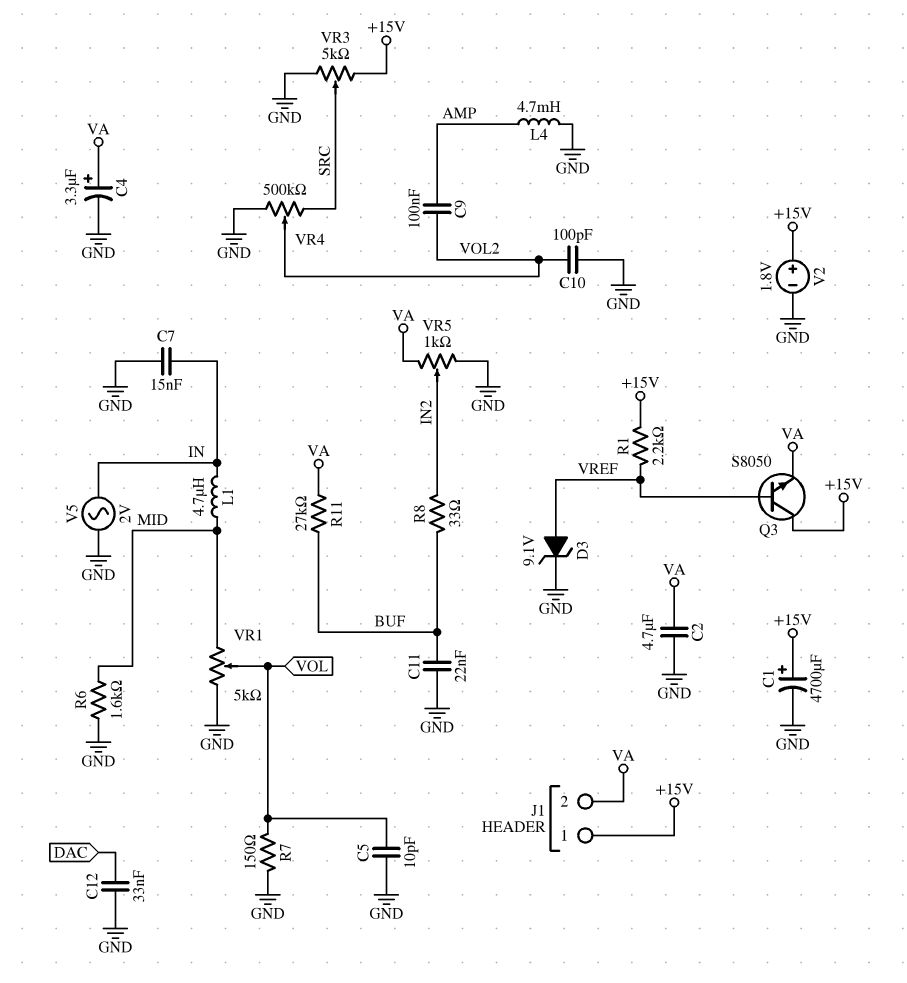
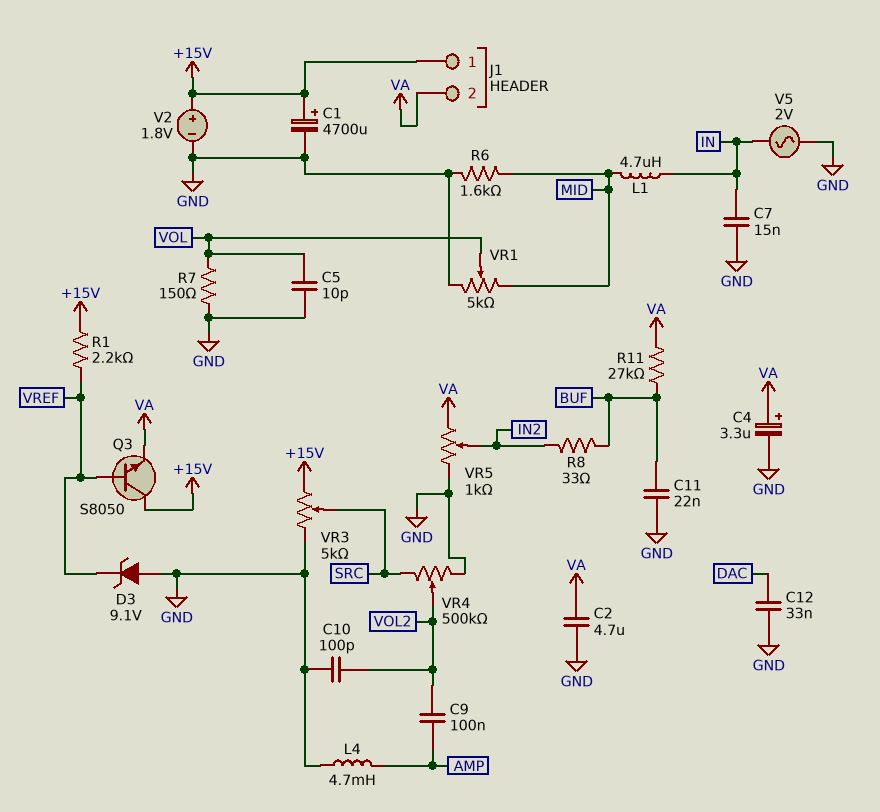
D3: zener 9.1V (A VREF, K GND) -> zener 9.1V (A GND, K VREF)

